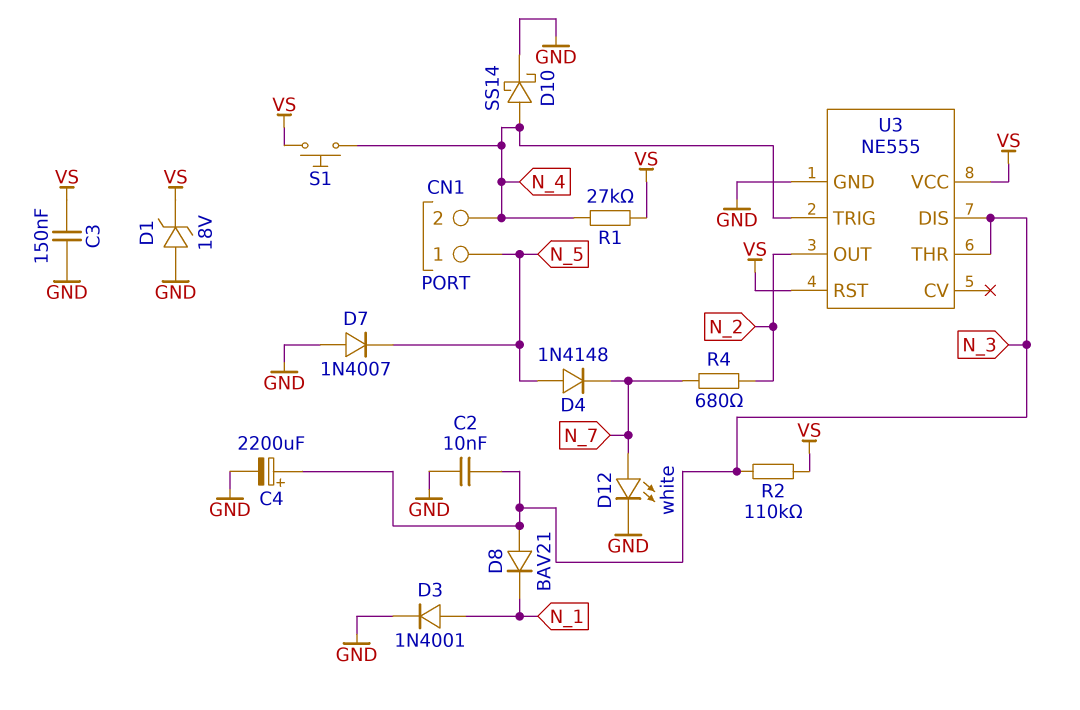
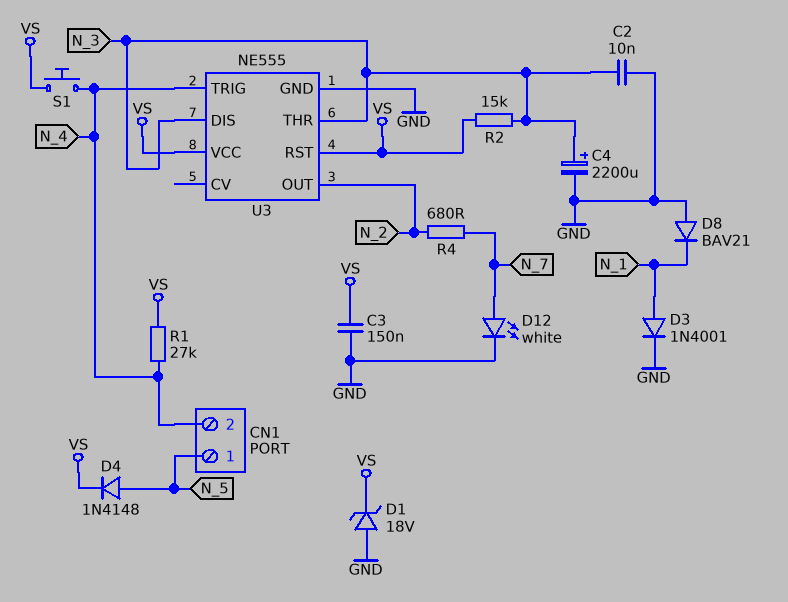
D4: diode 1N4148 (A N_5, K N_7) -> diode 1N4148 (A N_5, K VS)
D7: diode 1N4007 (A GND, K N_5) -> none
D8: diode BAV21 (A N_3, K N_1) -> diode BAV21 (A GND, K N_1)
D10: schottky SS14 (A N_4, K GND) -> none
R2: 110k (N_3, VS) -> 15k (N_3, VS)

